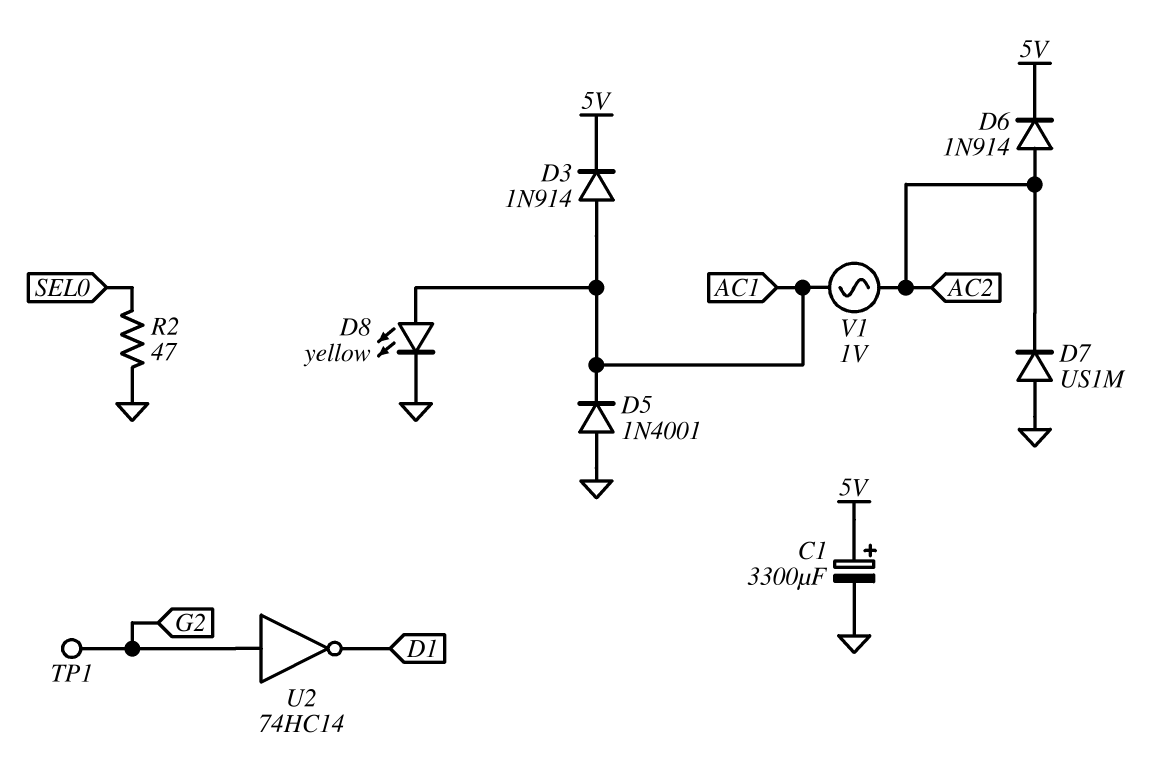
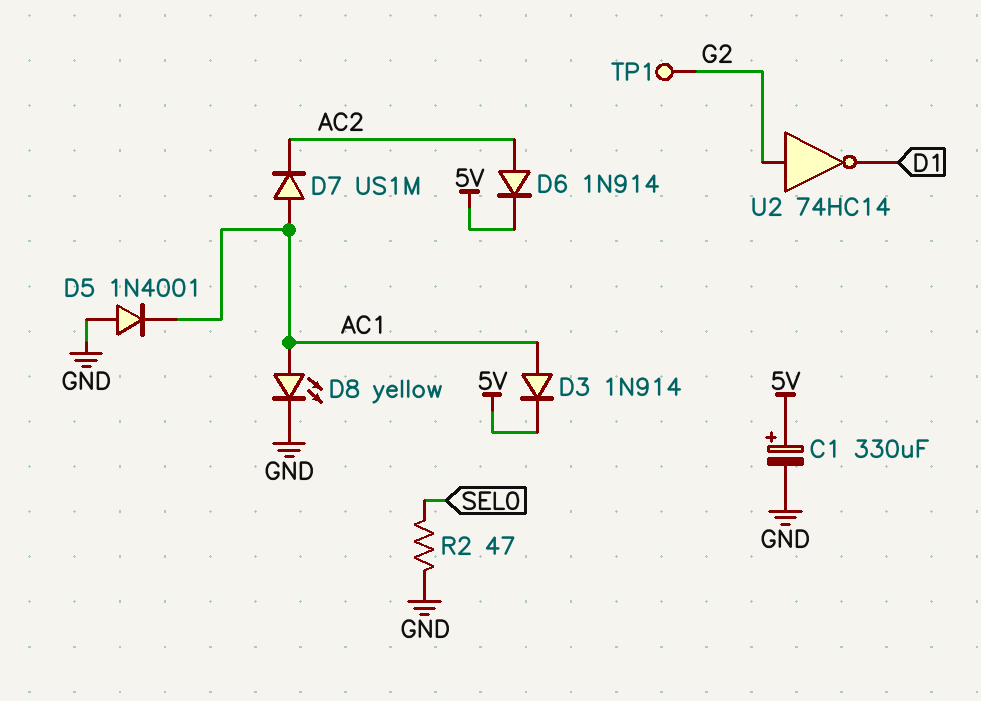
C1: 3300uF (plus 5V, minus GND) -> 330uF (plus 5V, minus GND)
D7: diode US1M (A GND, K AC2) -> diode US1M (A AC1, K AC2)
V1: AC 1V (AC1, AC2) -> none

